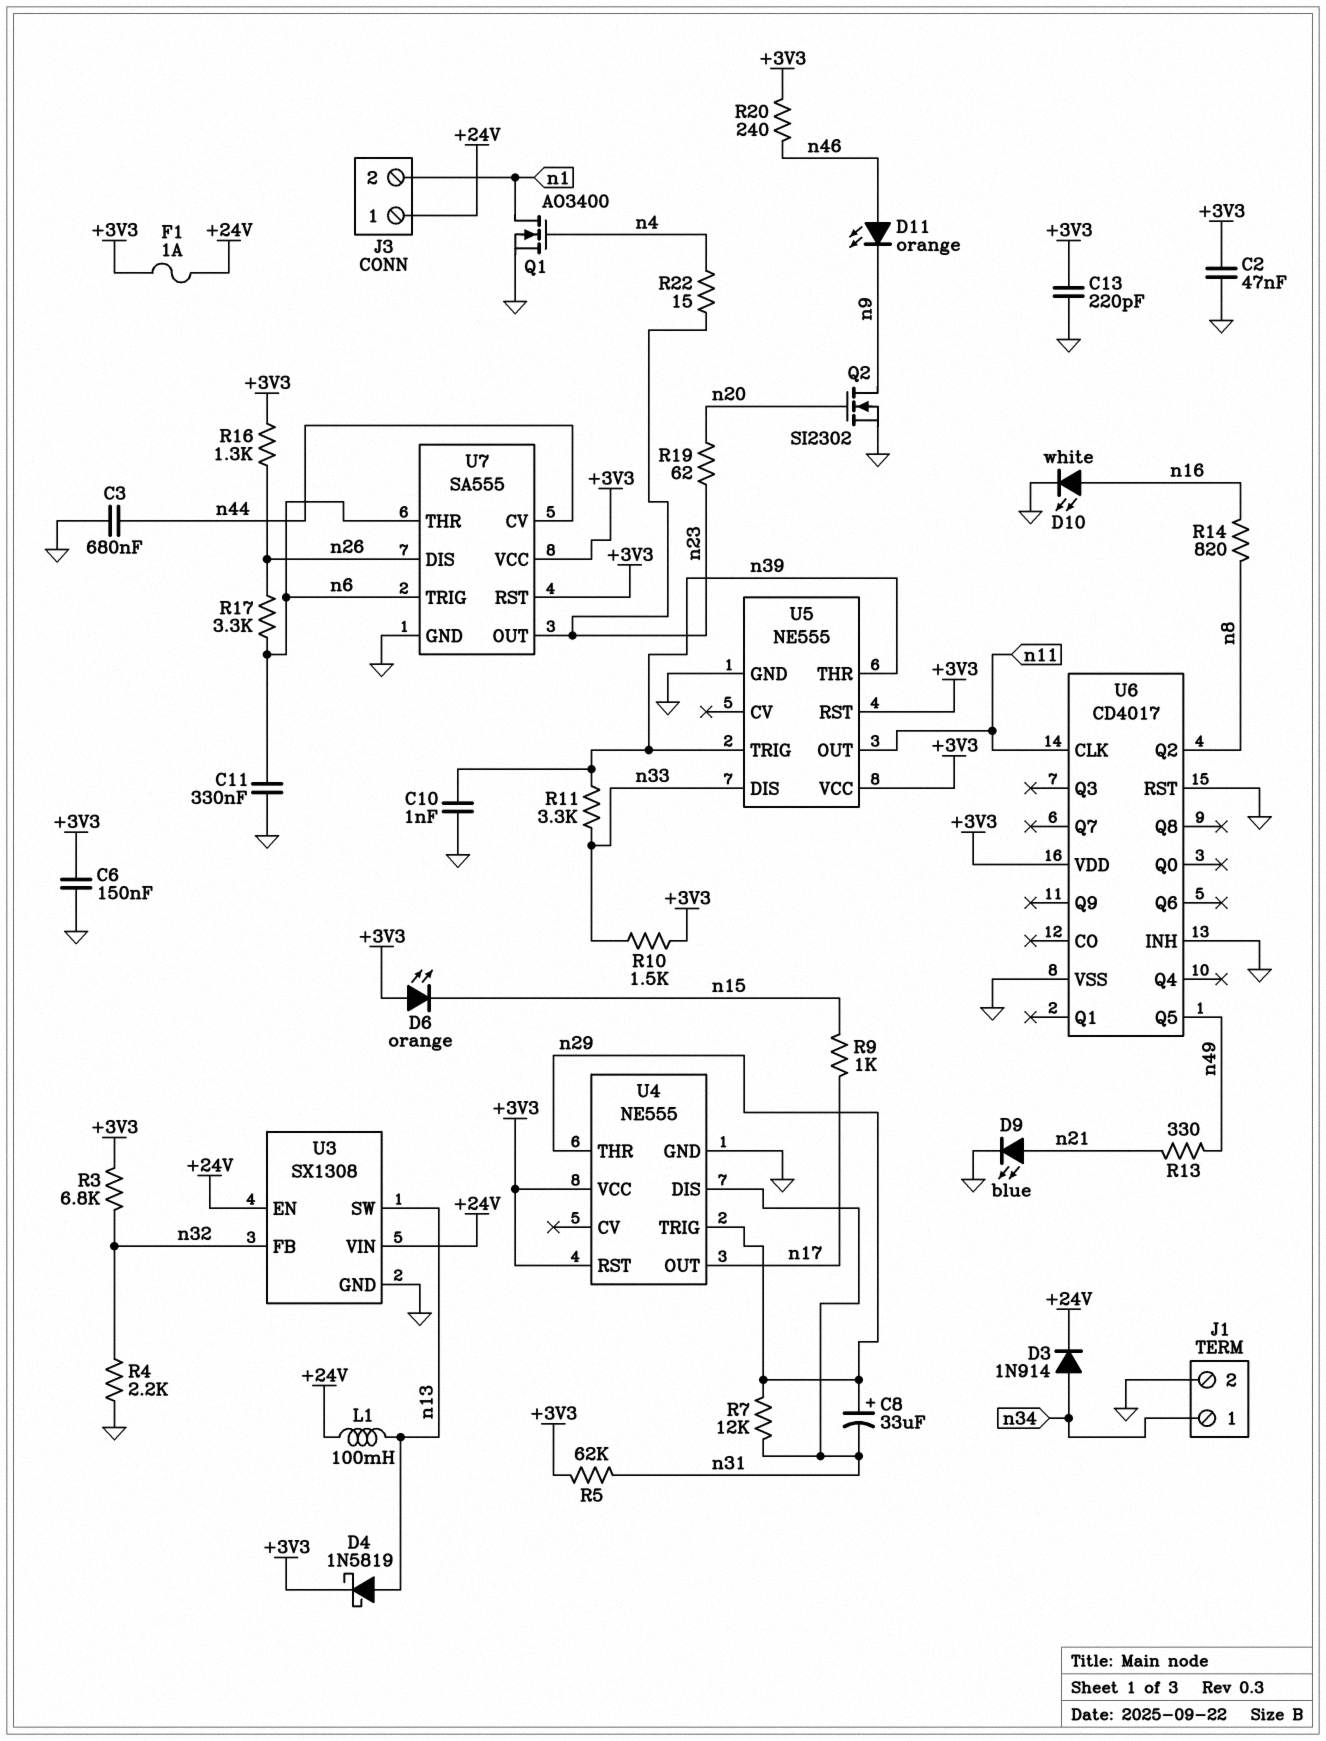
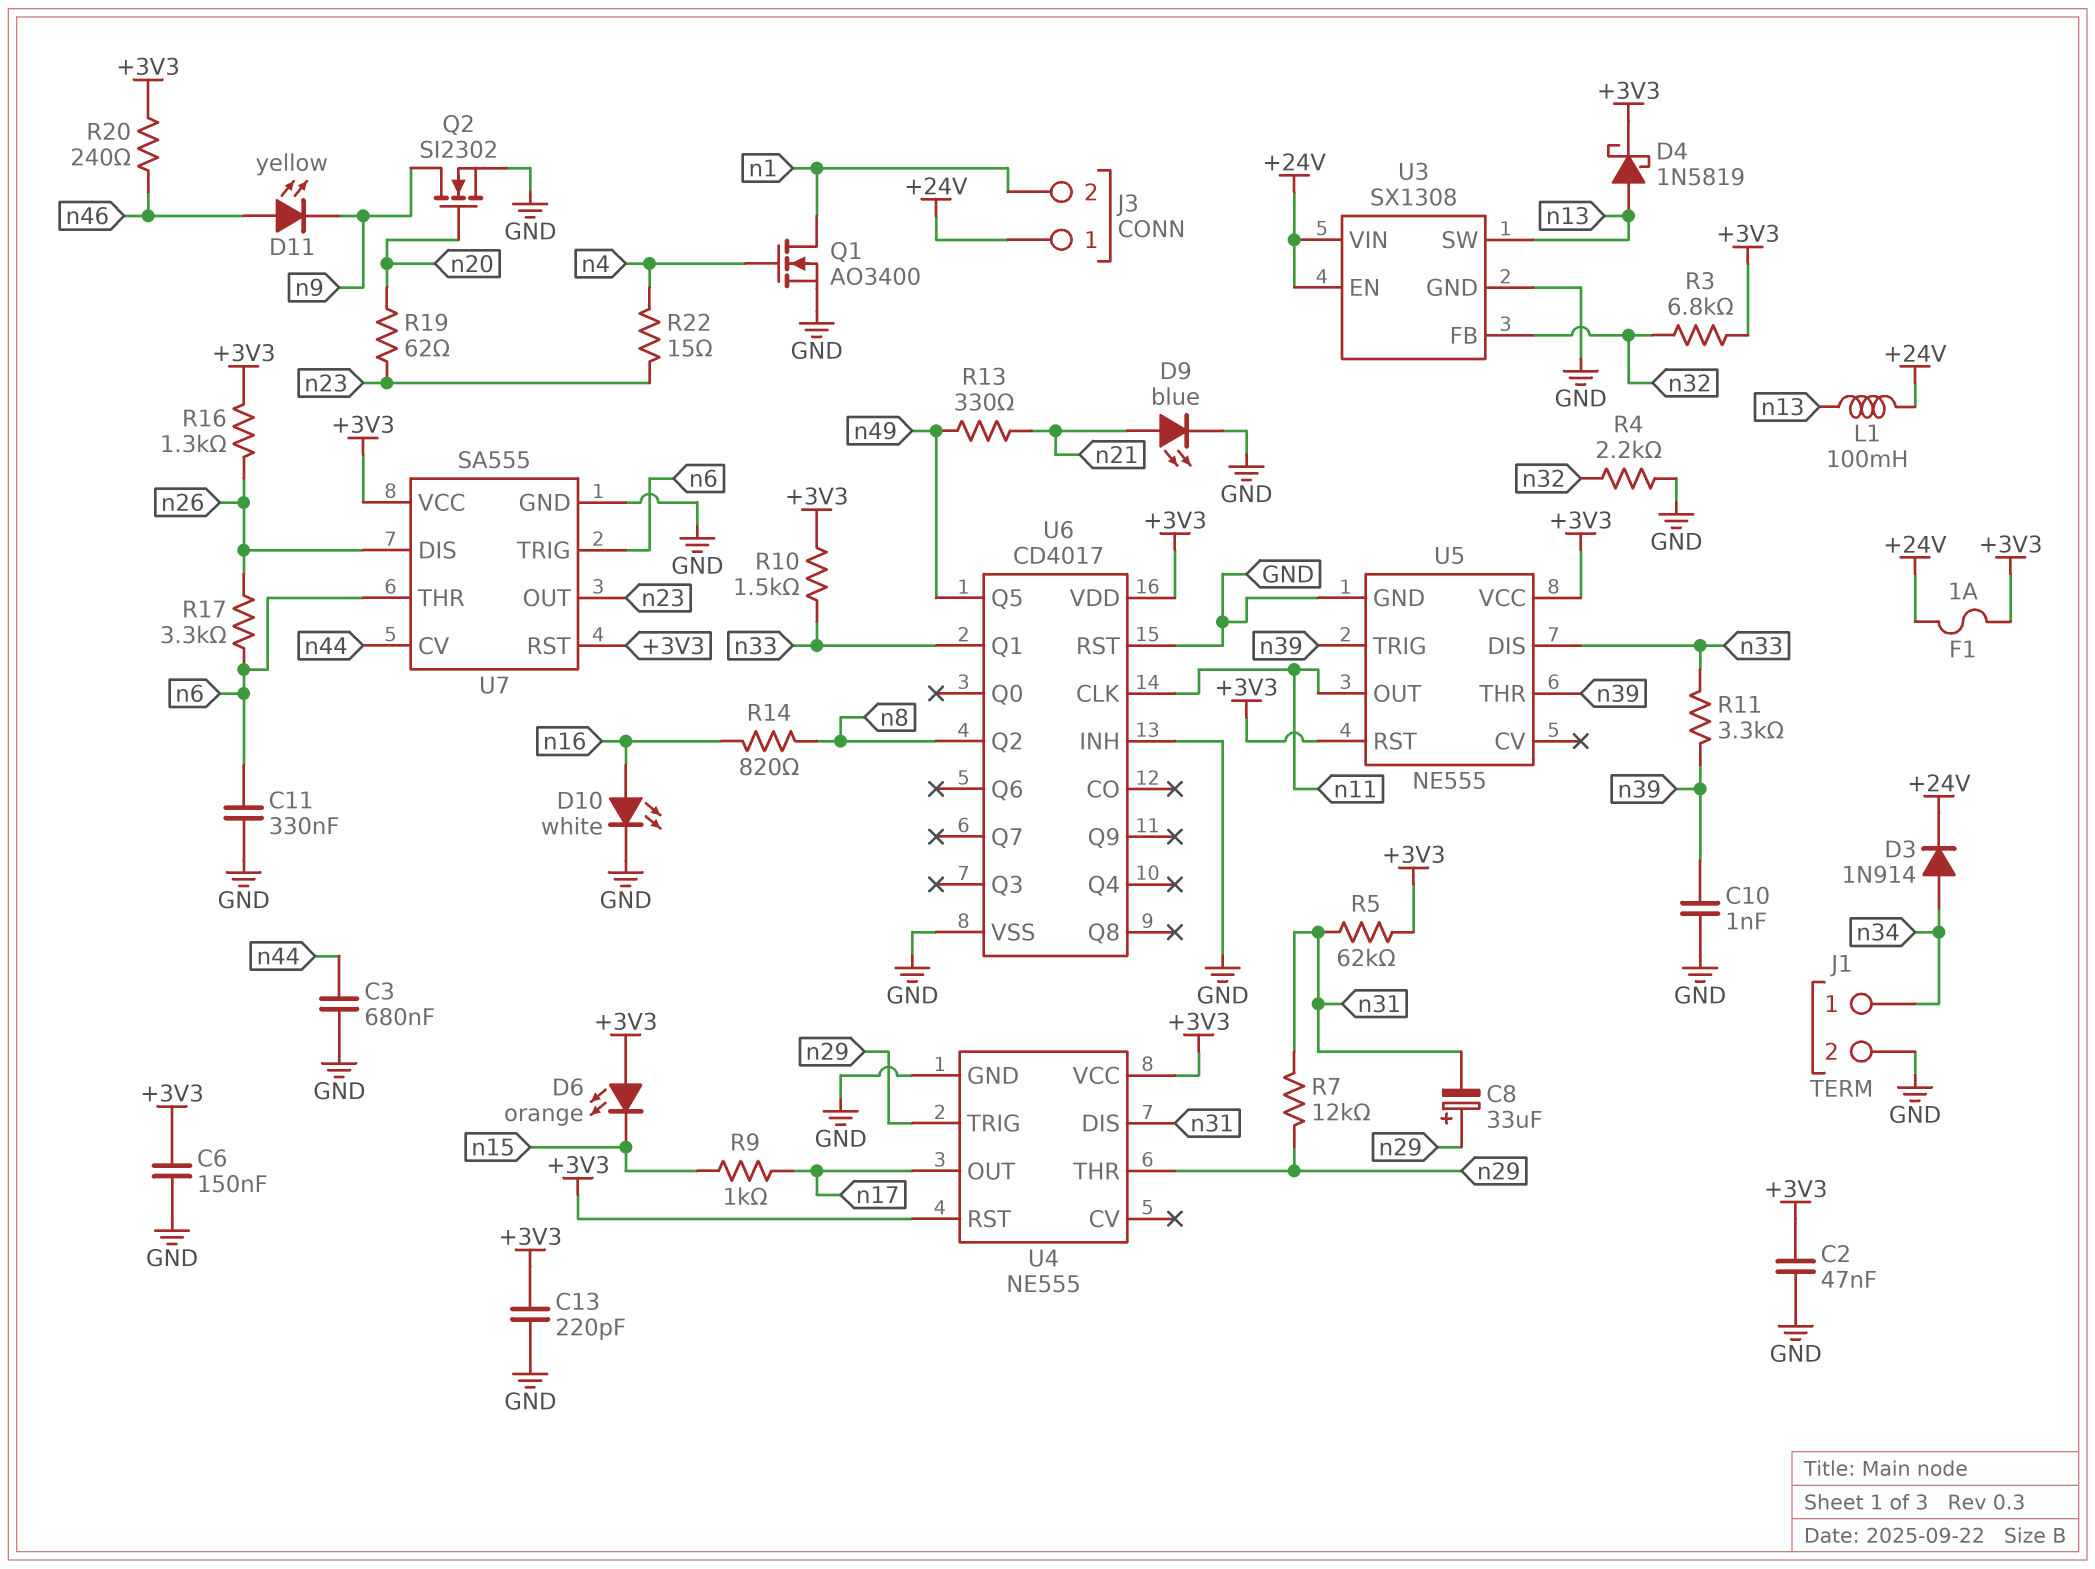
D11: LED orange (A n46, K n9) -> LED yellow (A n46, K n9)
U6 pin Q1: none -> n33

